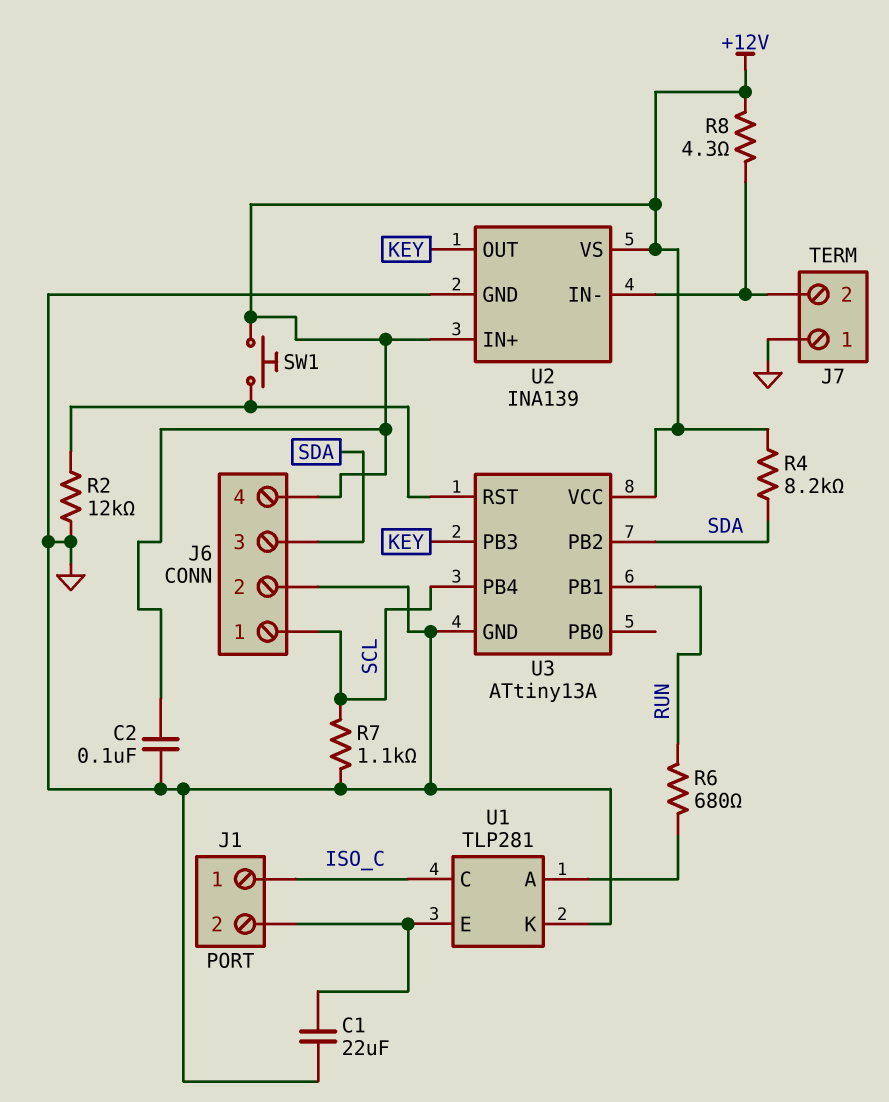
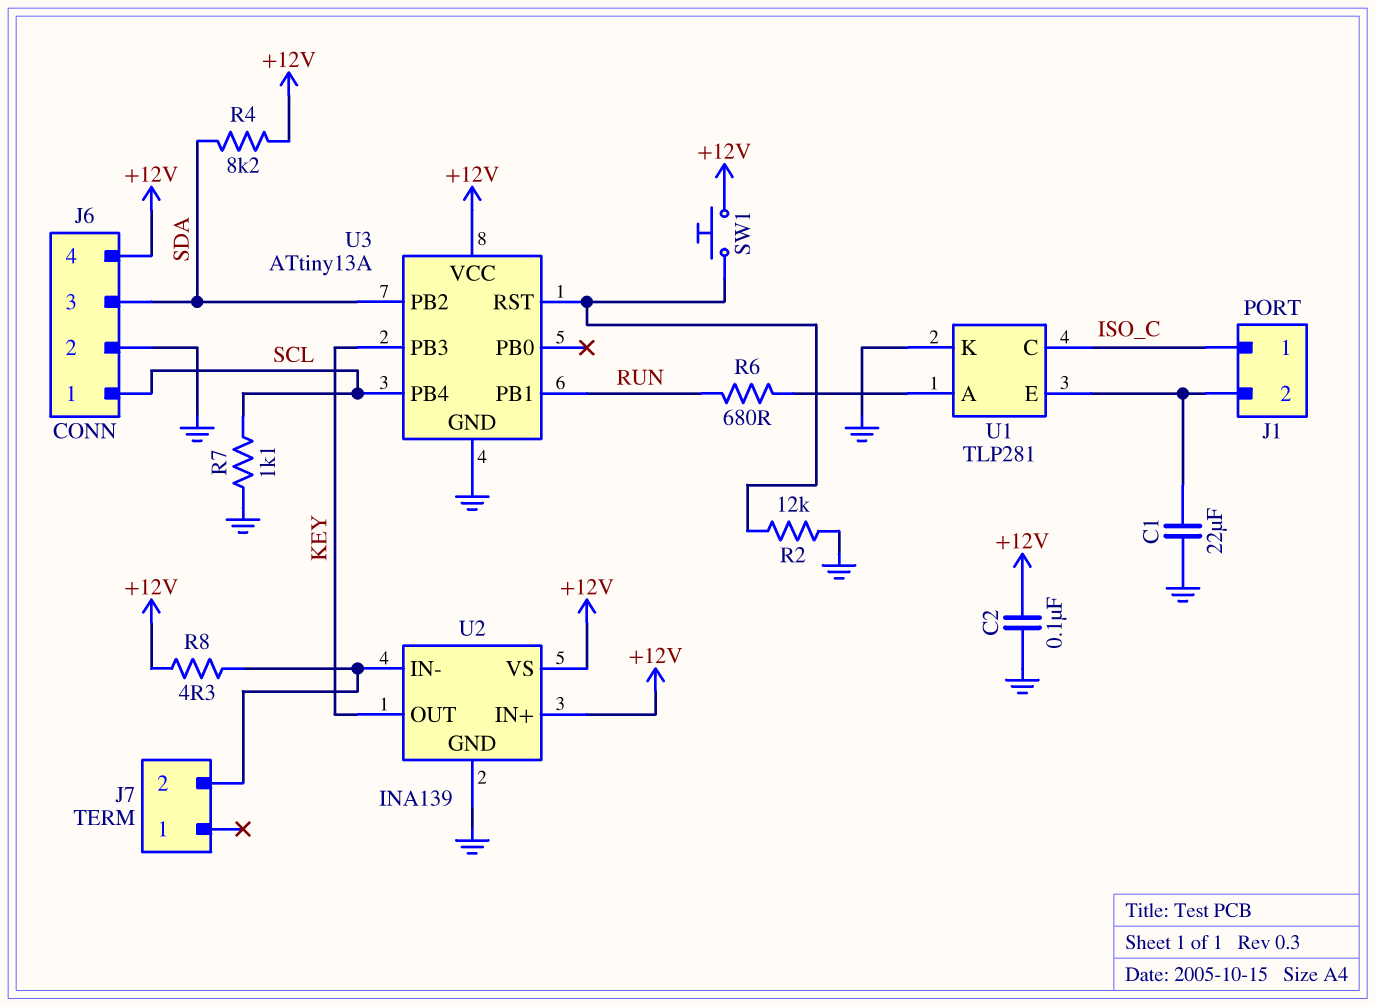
J7 pin 1: GND -> none

